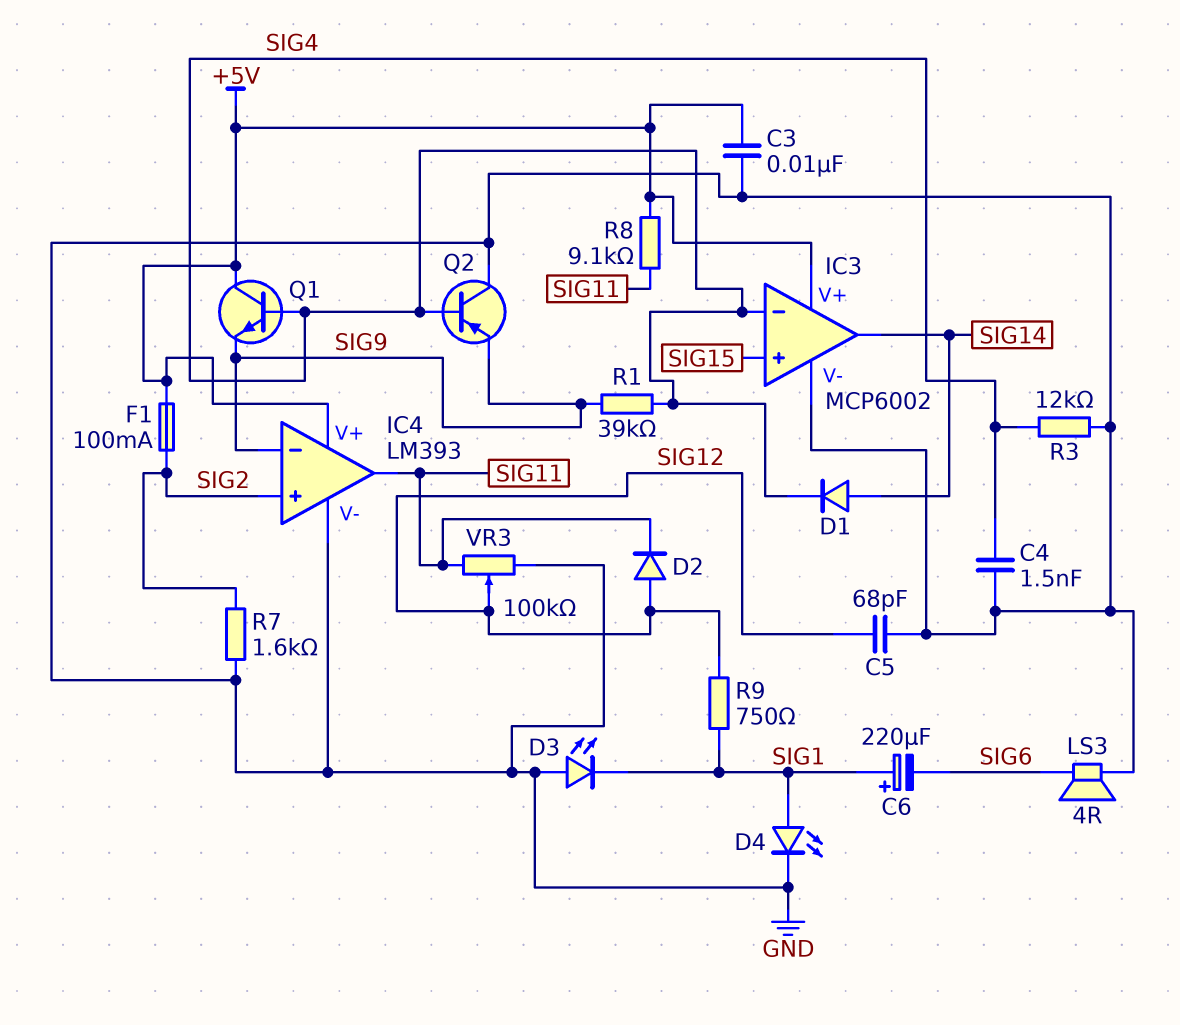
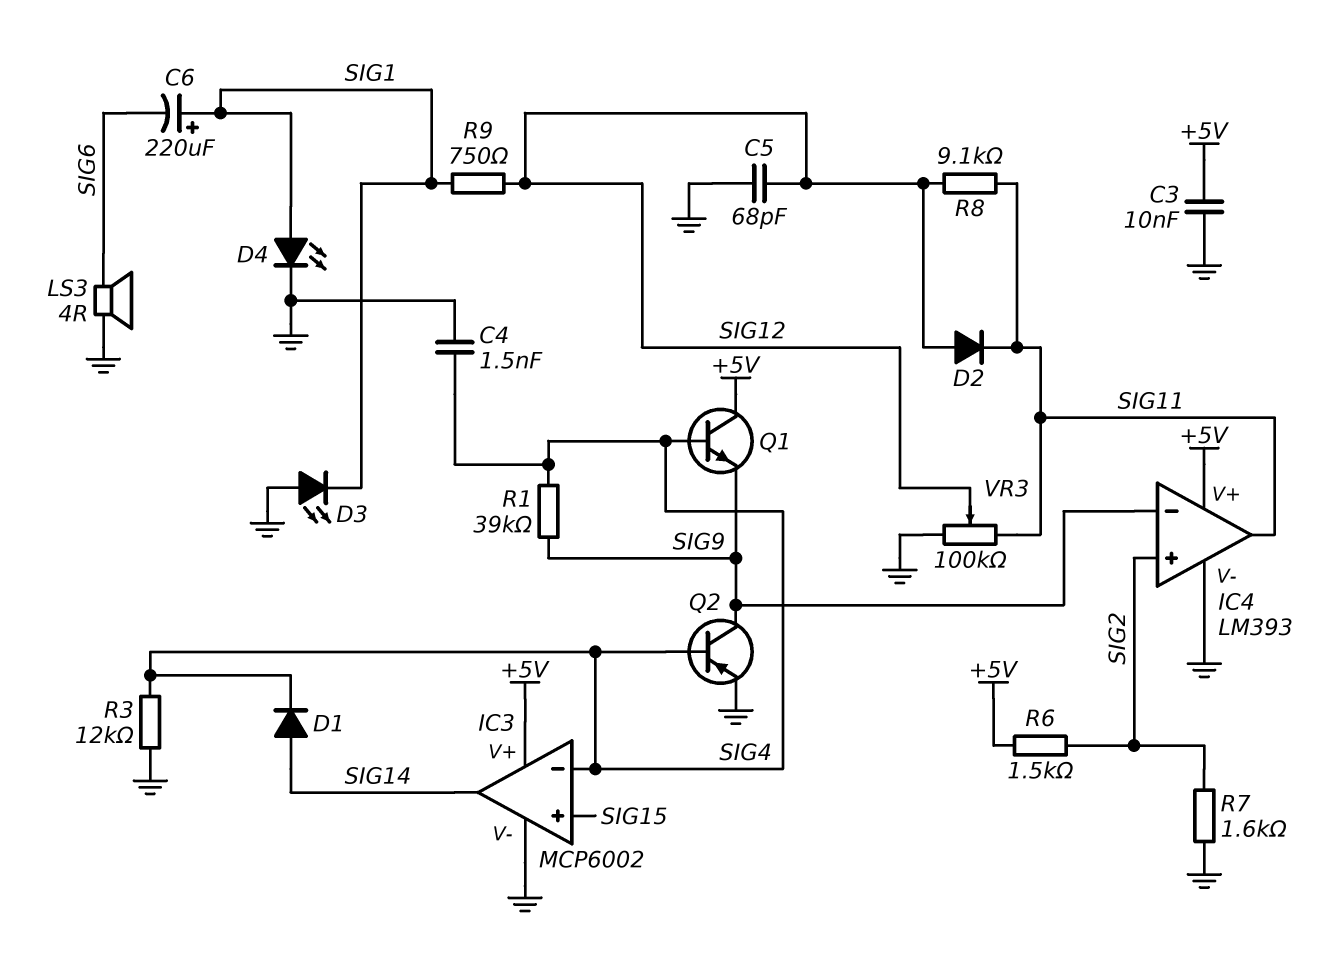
F1: 100mA (+5V, SIG2) -> none
Q2: PNP (B SIG4, C GND, E SIG9) -> PNP (B SIG4, C SIG9, E GND)
R6: none -> 1.5k (+5V, SIG2)
R8: 9.1k (+5V, SIG11) -> 9.1k (SIG11, SIG12)

